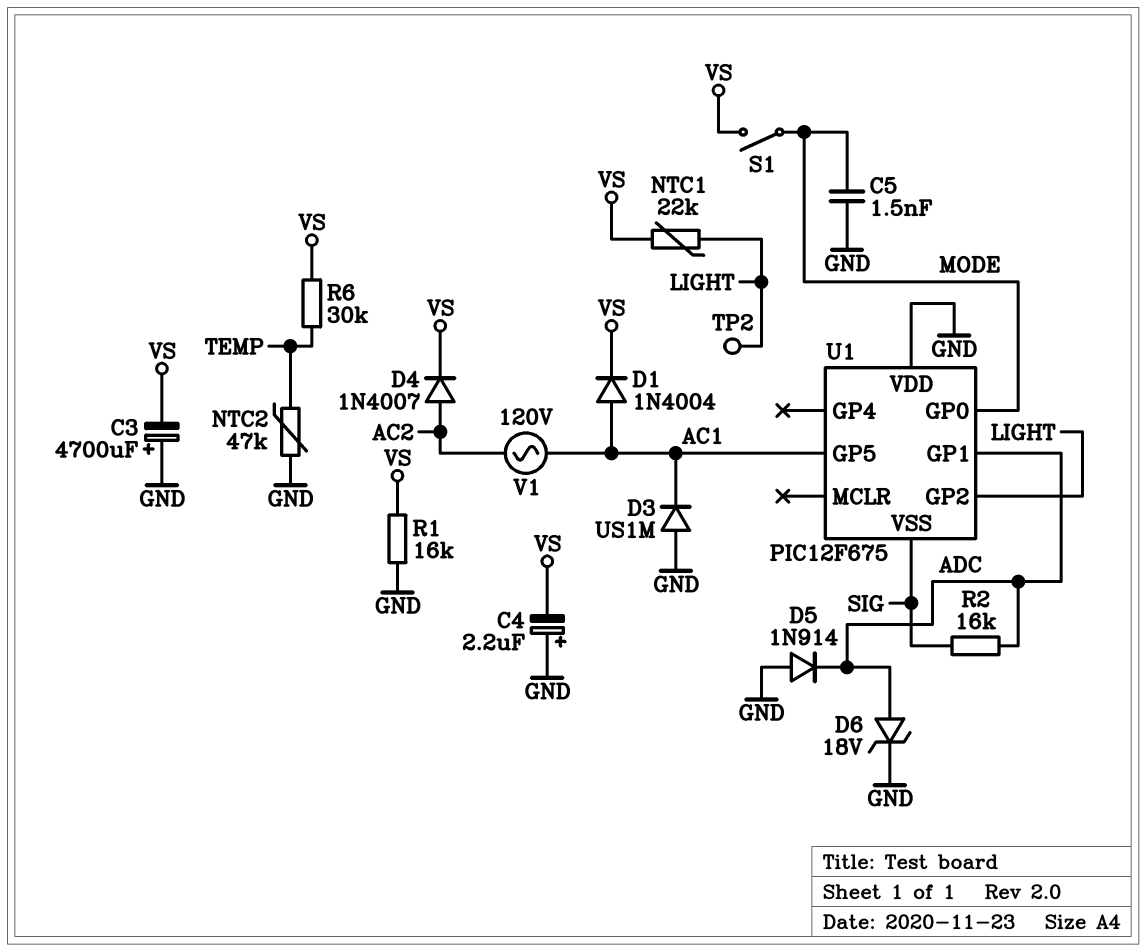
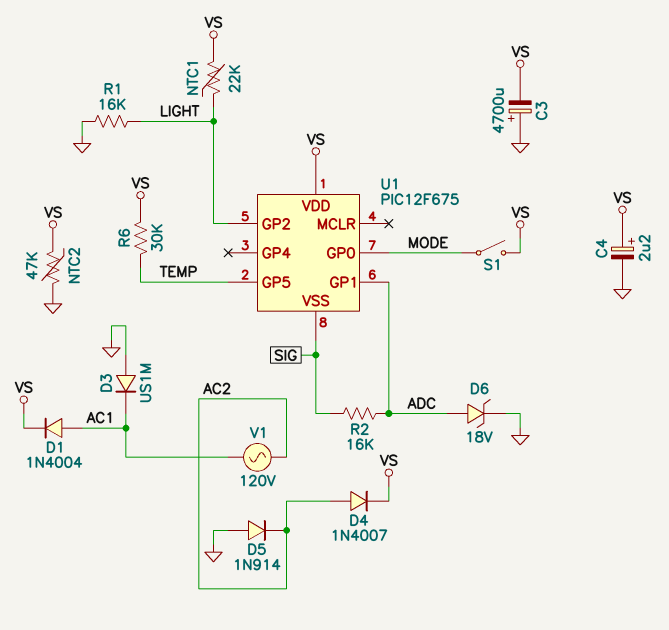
C4: 2.2uF (plus GND, minus VS) -> 2.2uF (plus VS, minus GND)
C5: 1.5nF (GND, MODE) -> none
D5: diode 1N914 (A GND, K ADC) -> diode 1N914 (A GND, K AC2)
NTC2: 47k (GND, TEMP) -> 47k (GND, VS)
R1: 16k (GND, VS) -> 16k (GND, LIGHT)
TP2: test point (LIGHT) -> none
U1 pin GP5: AC1 -> TEMP
U1 pin VDD: GND -> VS

